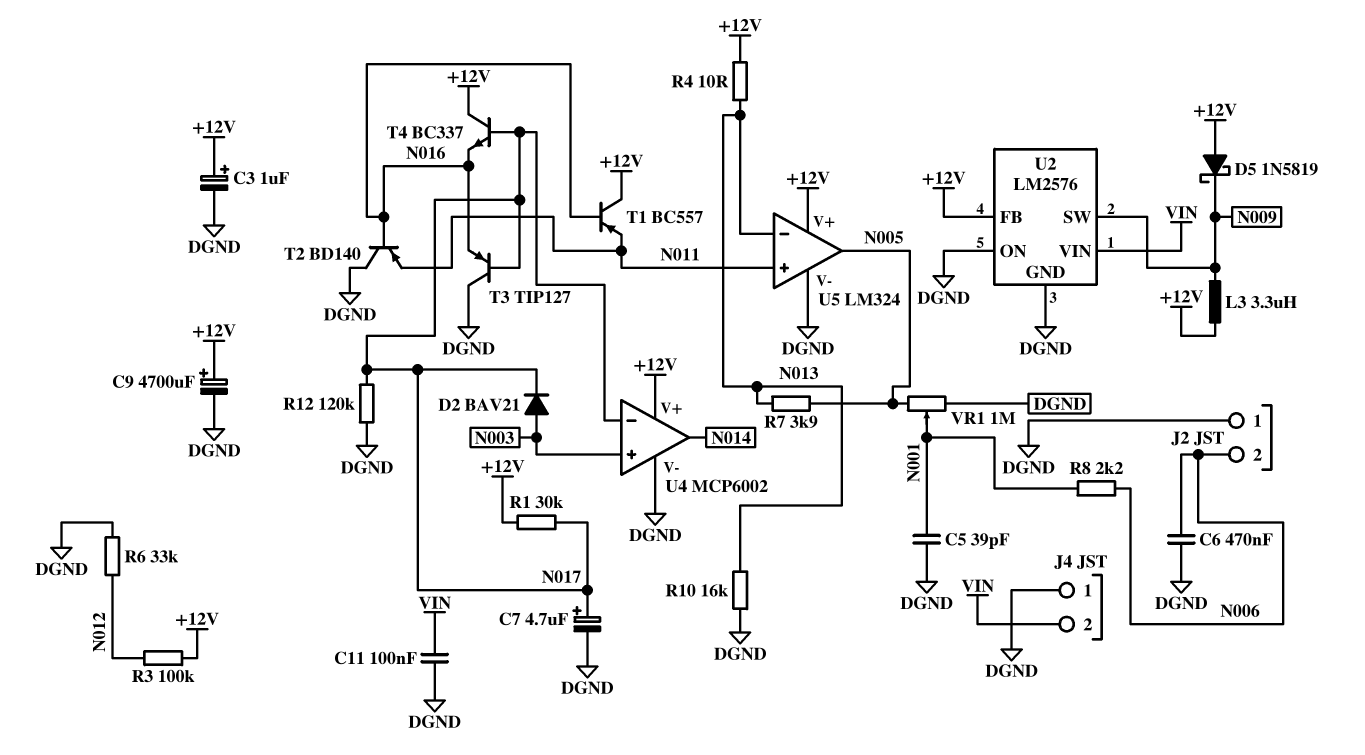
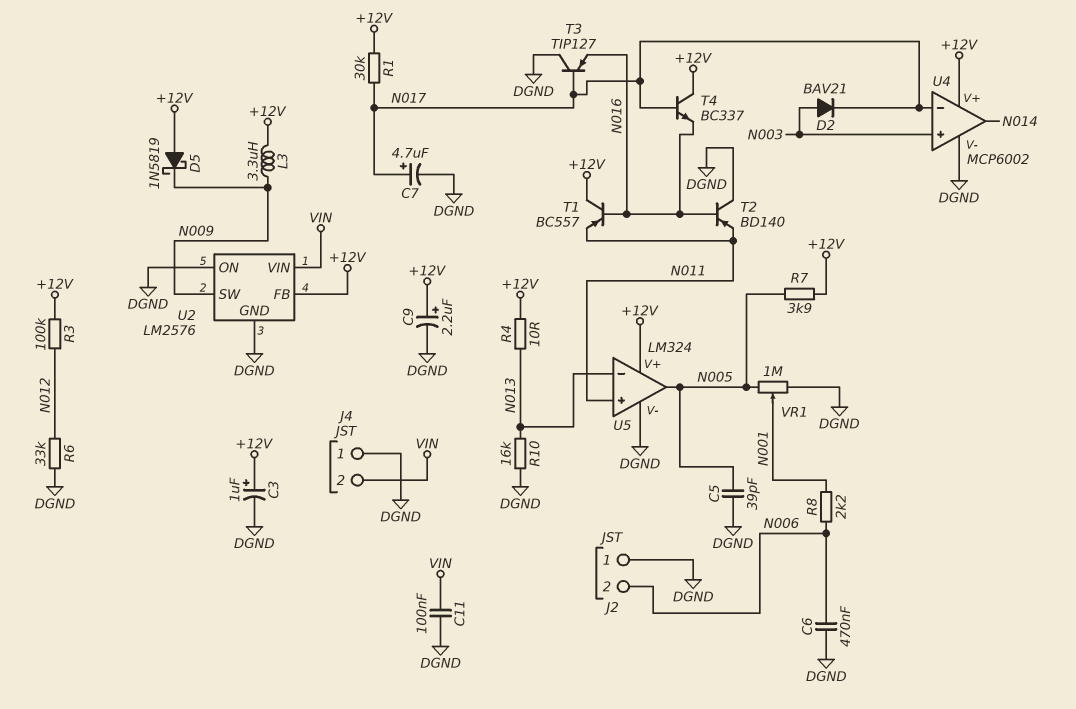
C5: 39pF (DGND, N001) -> 39pF (DGND, N005)
C9: 4700uF (plus +12V, minus DGND) -> 2.2uF (plus +12V, minus DGND)
R7: 3.9k (N005, N013) -> 3.9k (+12V, N005)
R12: 120k (DGND, N017) -> none

